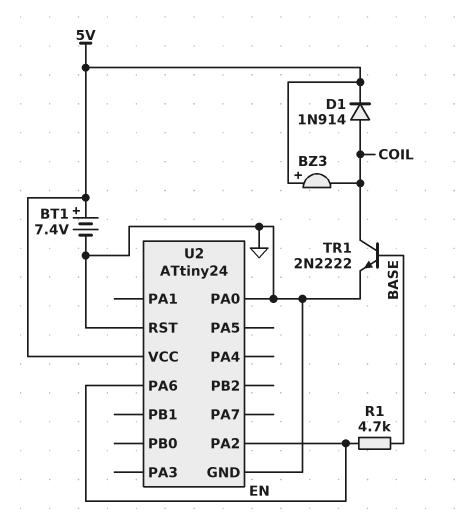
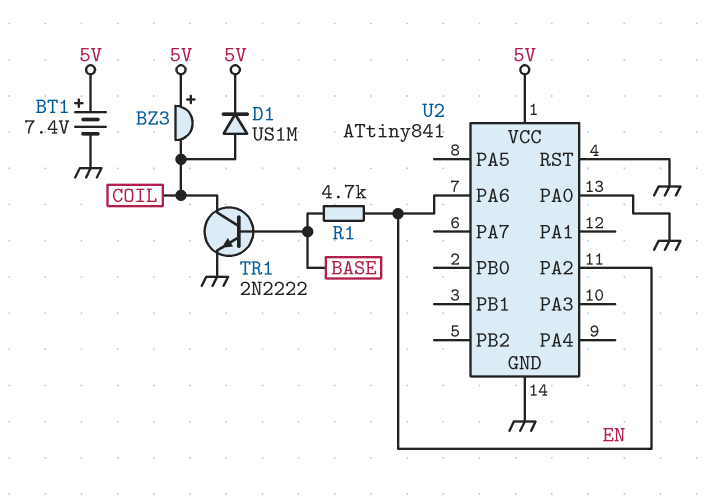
D1: diode 1N914 (A COIL, K 5V) -> diode US1M (A COIL, K 5V)
U2: ATtiny24 -> ATtiny841

